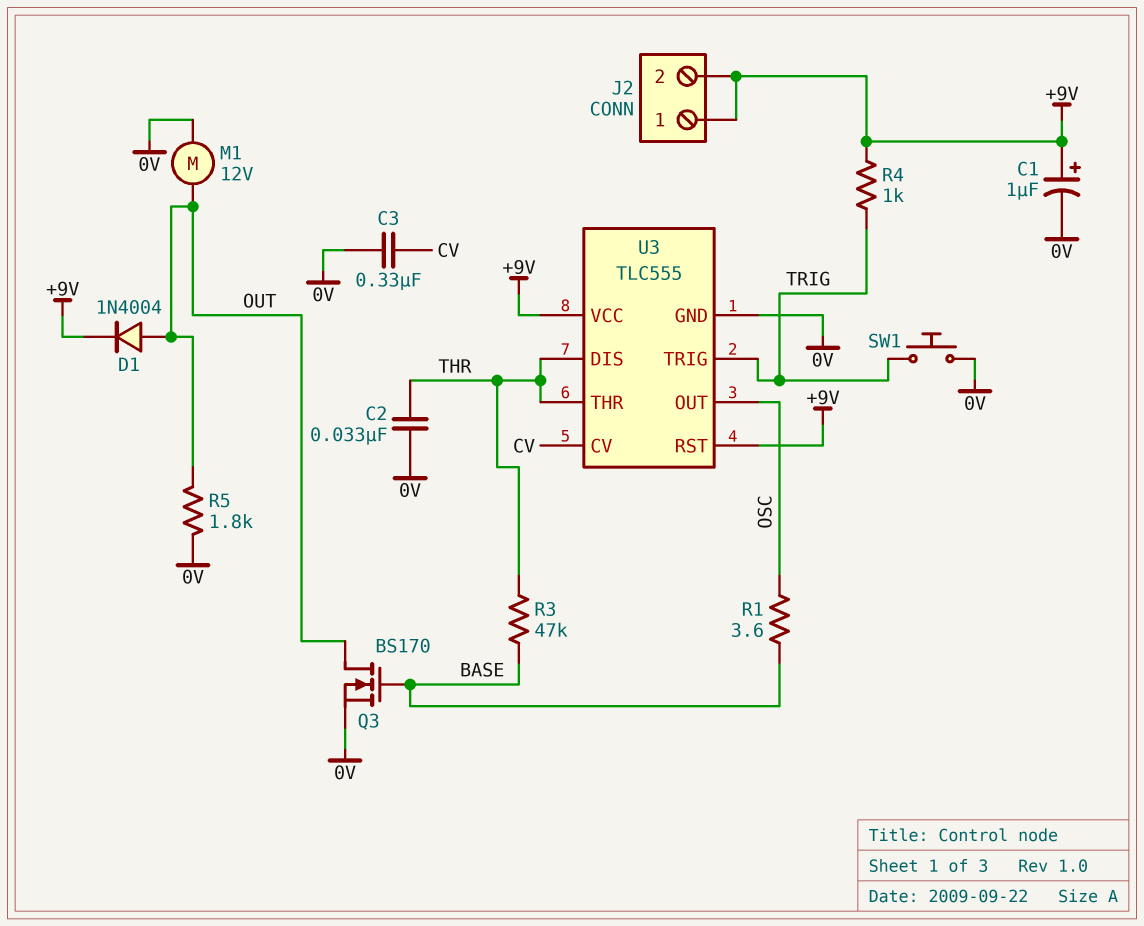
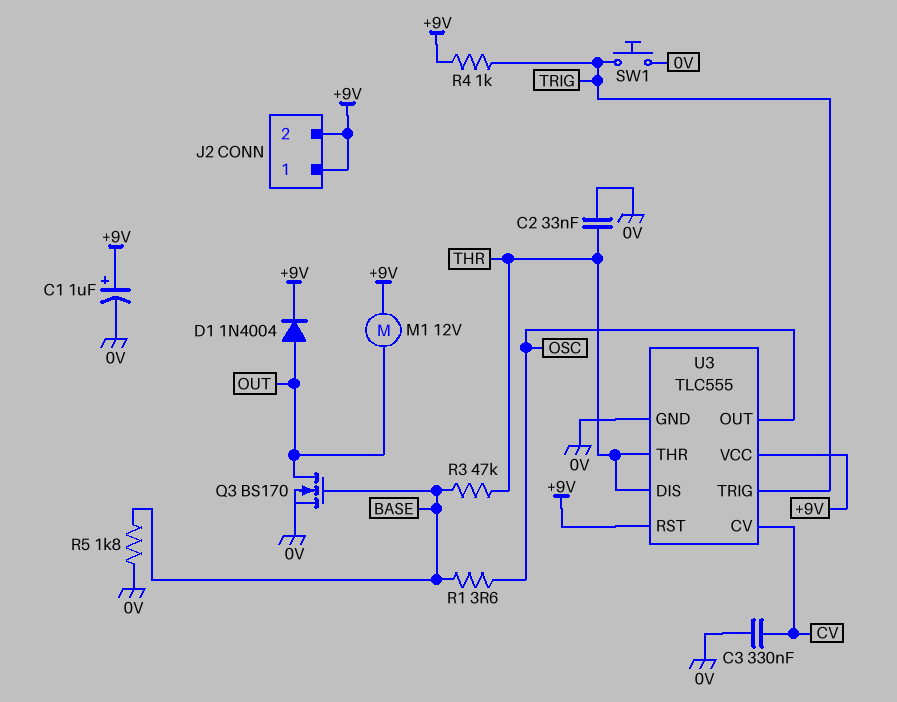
M1: motor 12V (0V, OUT) -> motor 12V (+9V, OUT)
R5: 1.8k (0V, OUT) -> 1.8k (0V, BASE)

